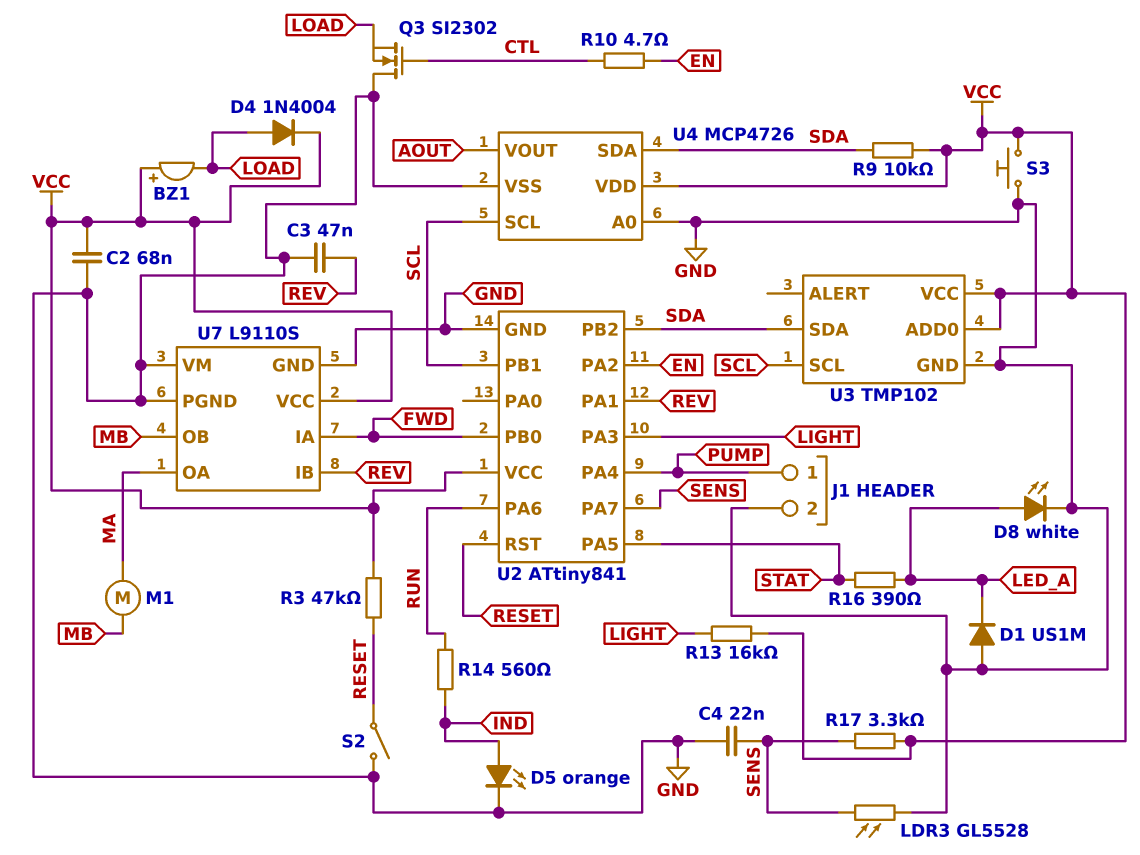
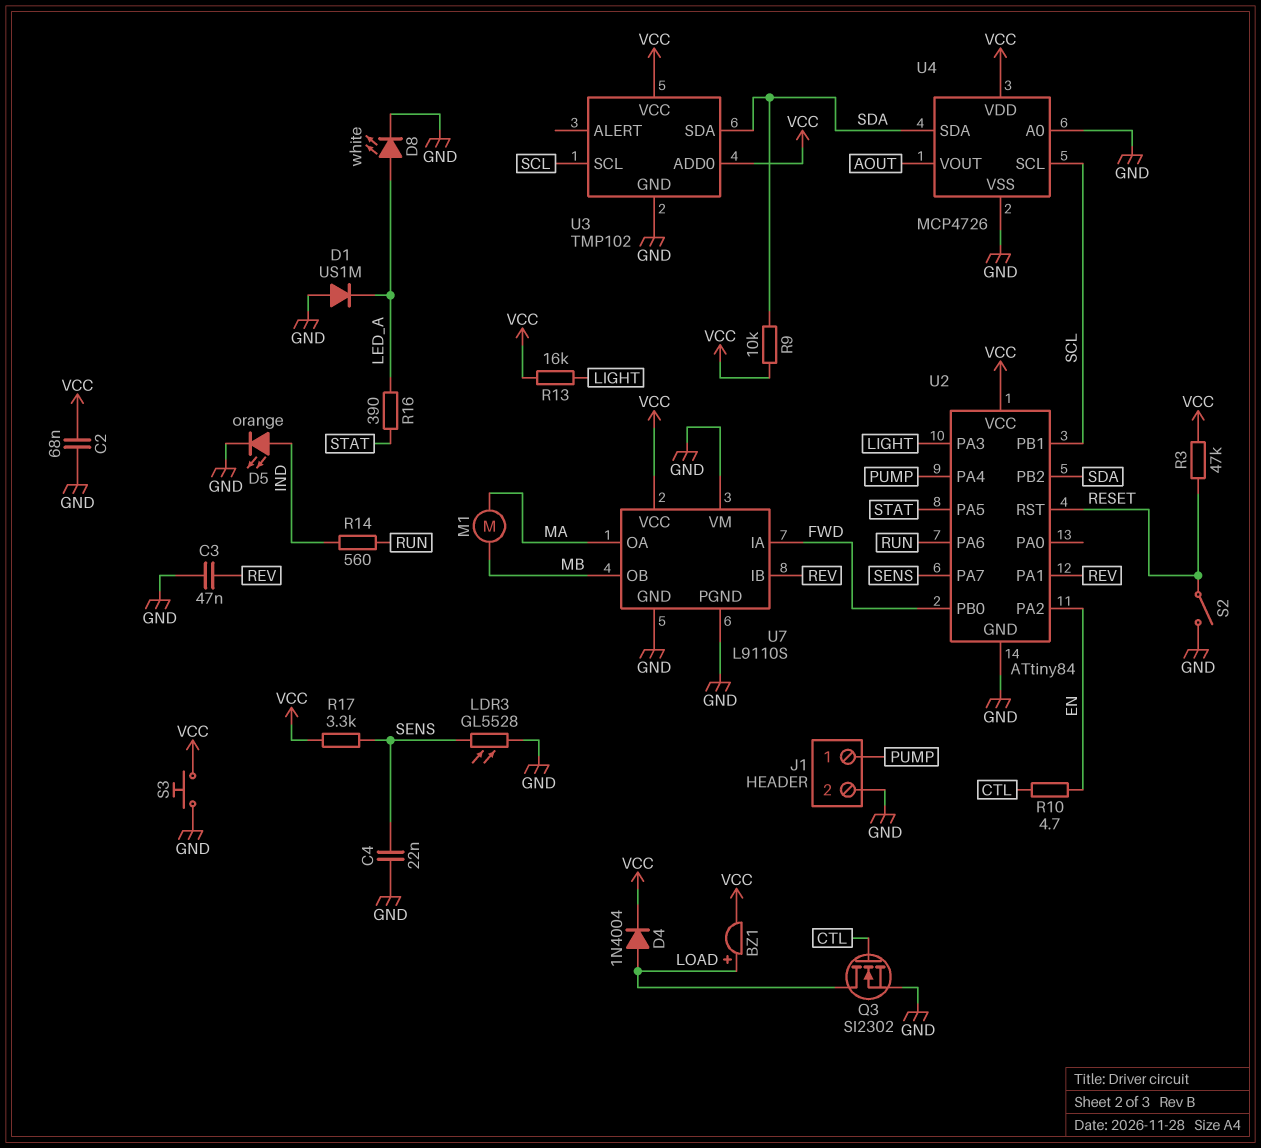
BZ1: buzzer (plus VCC, minus LOAD) -> buzzer (plus LOAD, minus VCC)
Q3: NMOS SI2302 (G CTL, D GND, S LOAD) -> NMOS SI2302 (G CTL, D LOAD, S GND)
U2: ATtiny841 -> ATtiny84

